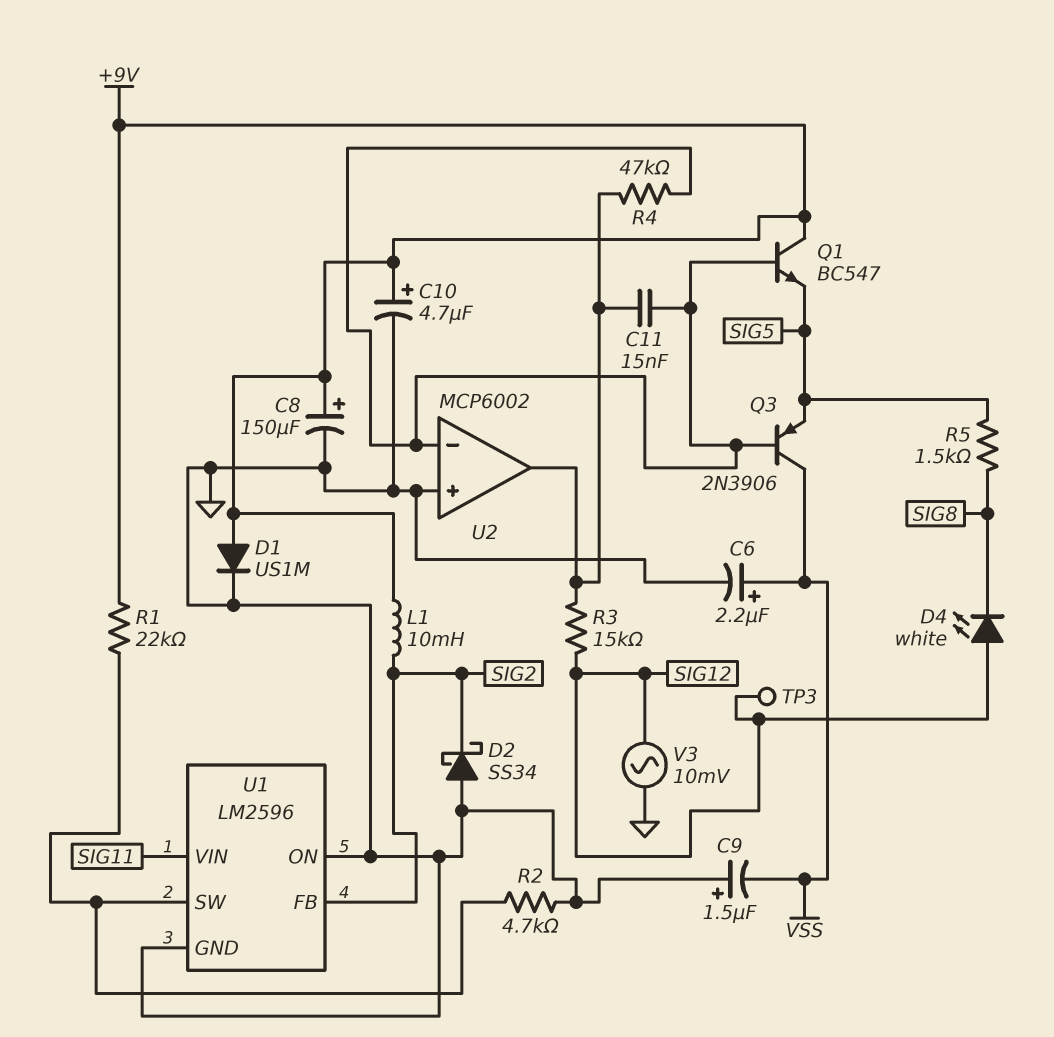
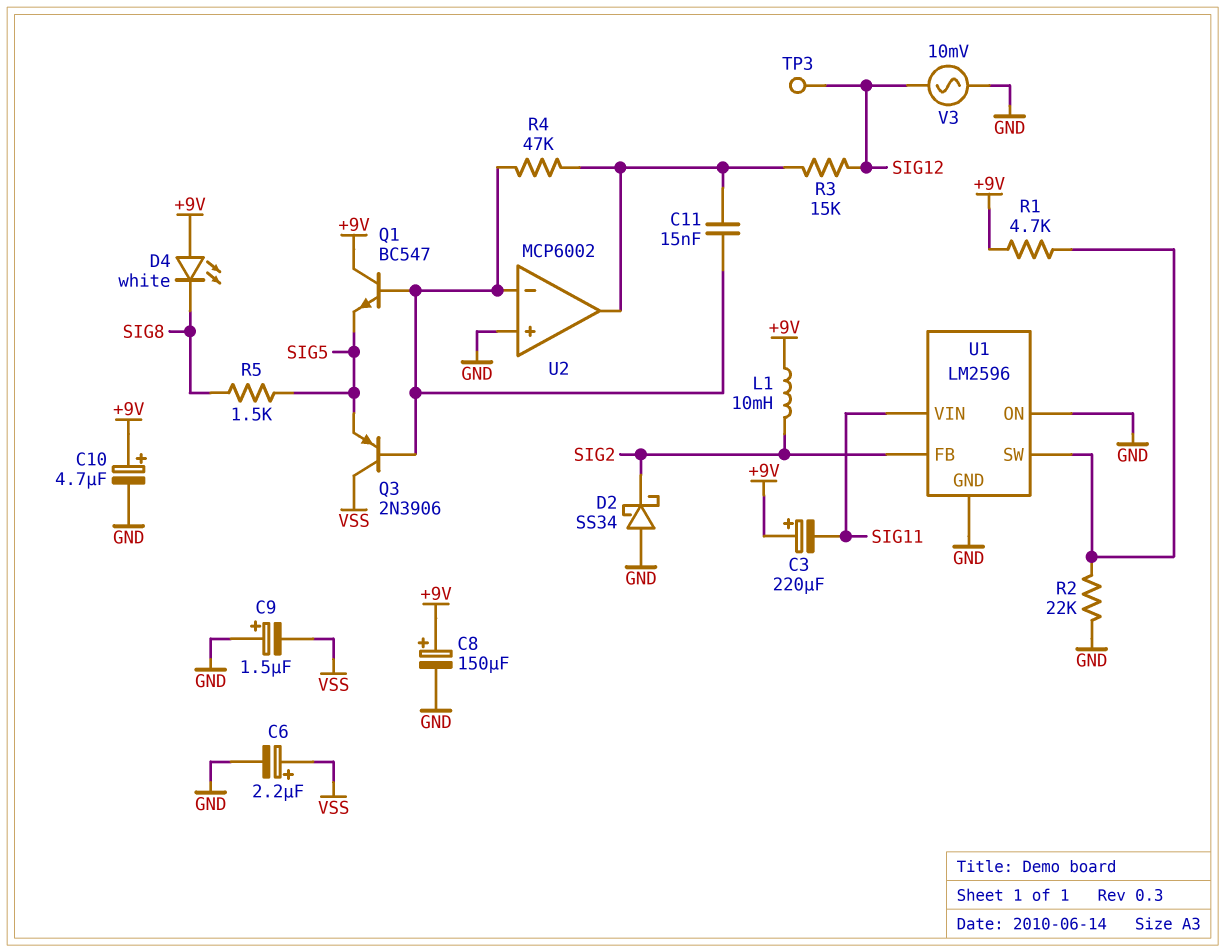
C3: none -> 220uF (plus +9V, minus SIG11)
D1: diode US1M (A +9V, K GND) -> none
D4: LED white (A SIG12, K SIG8) -> LED white (A +9V, K SIG8)
R1: 22k (+9V, U1/SW) -> 4.7k (+9V, U1/SW)
R2: 4.7k (GND, U1/SW) -> 22k (GND, U1/SW)

